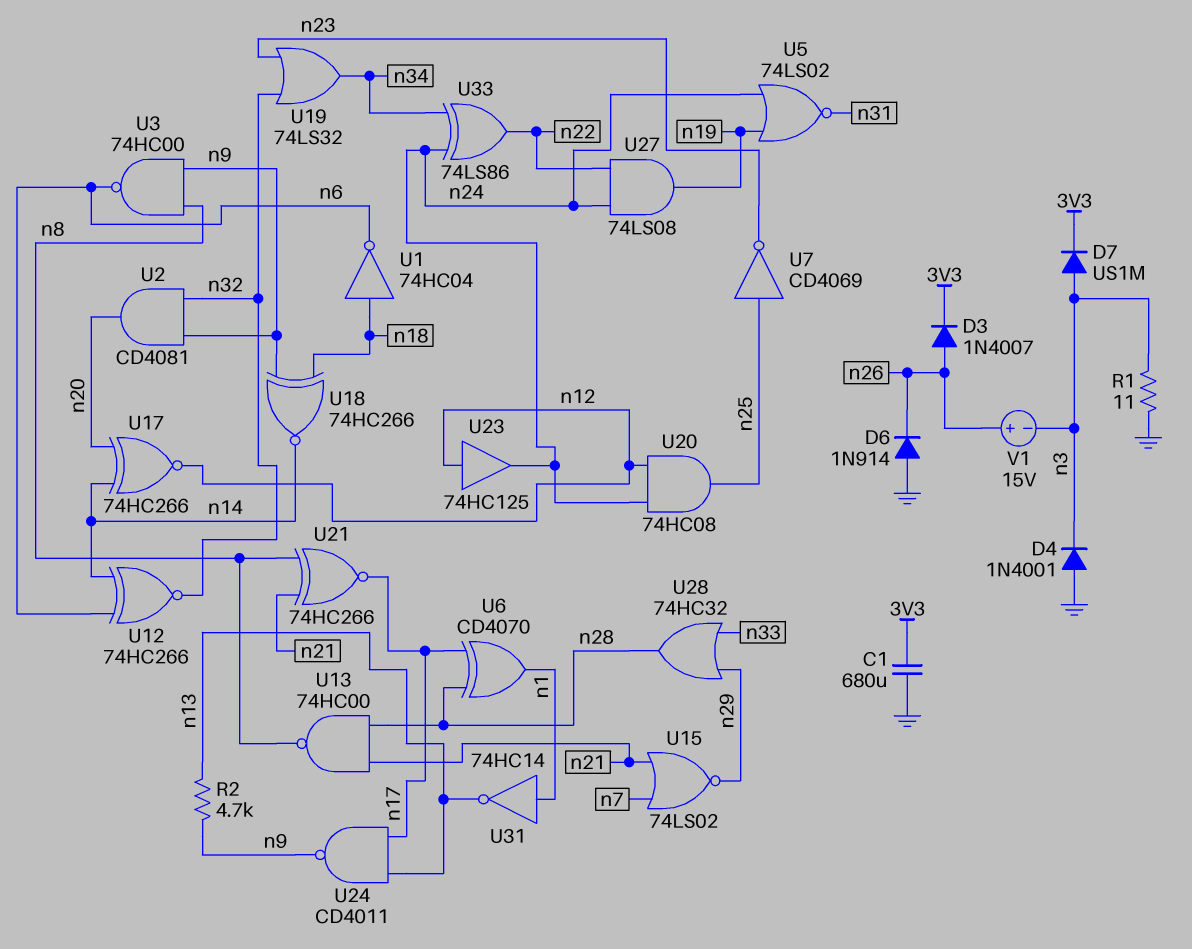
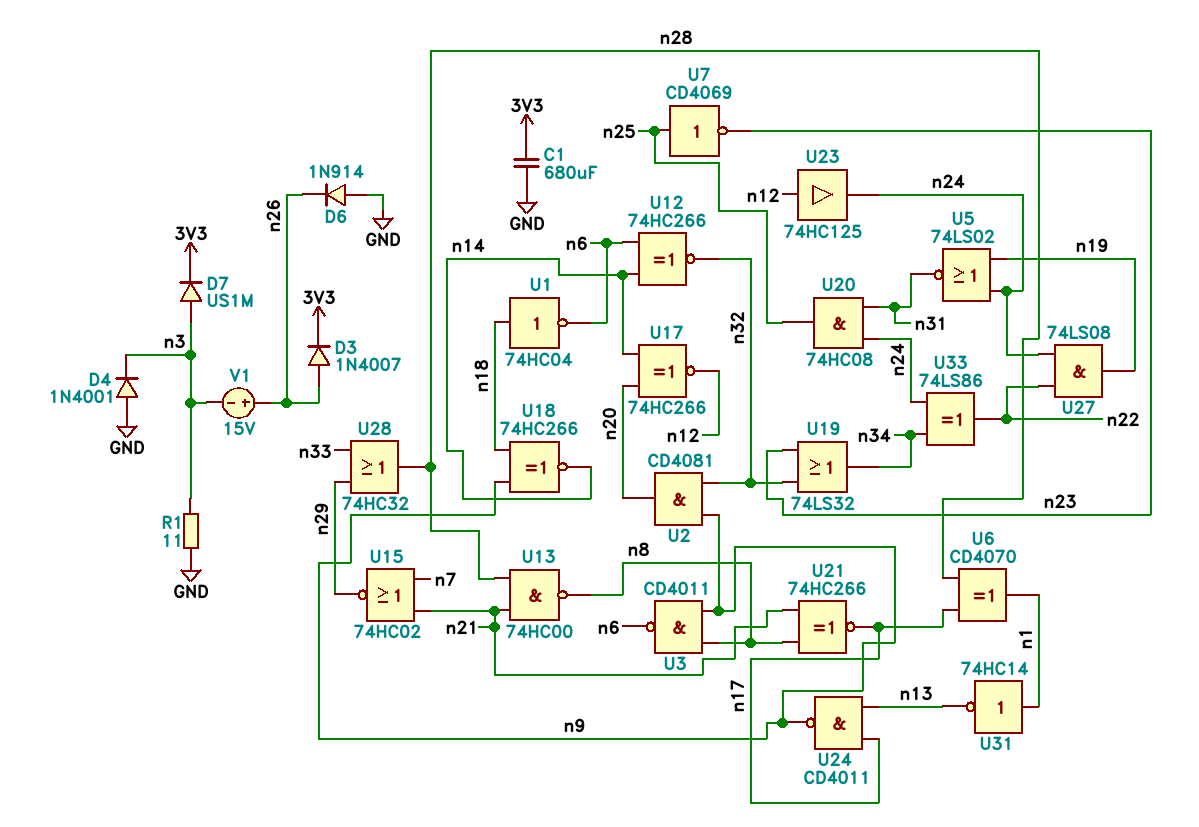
R2: 4.7k (n9, n13) -> none
U3: NAND 74HC00 (in n8, in n9, out n6) -> NAND CD4011 (in n8, in n9, out n6)
U15: NOR 74LS02 (in n7, in n21, out n29) -> NOR 74HC02 (in n7, in n21, out n29)
U20: AND 74HC08 (in n12, in n24, out n25) -> AND 74HC08 (in n24, in n31, out n25)

